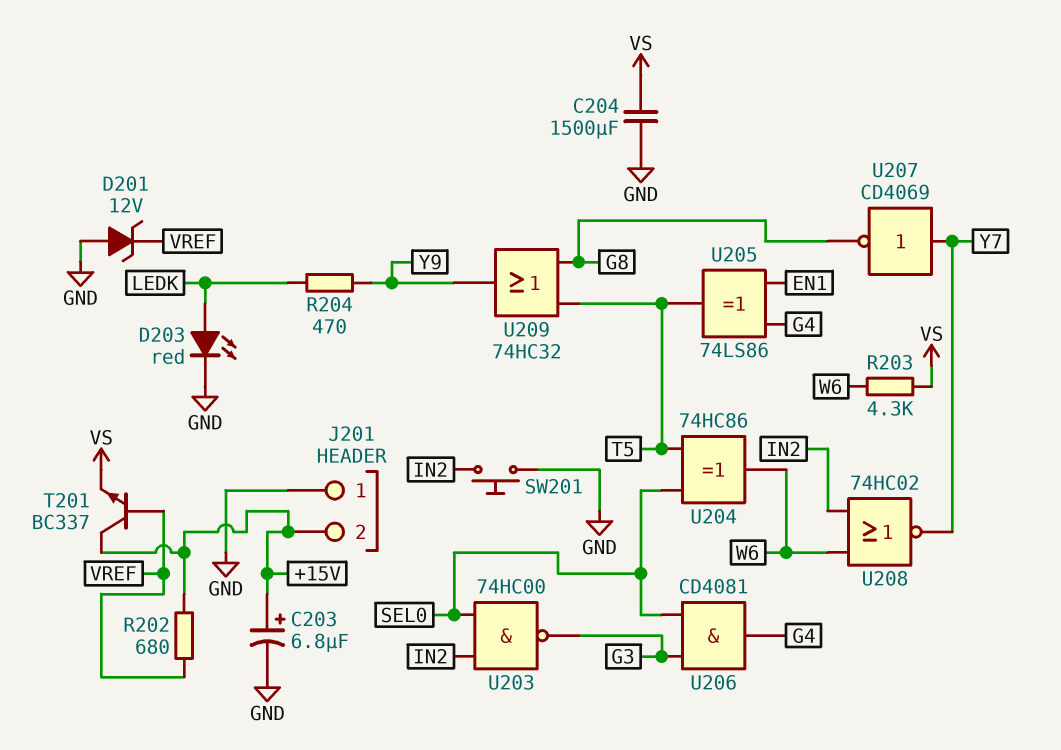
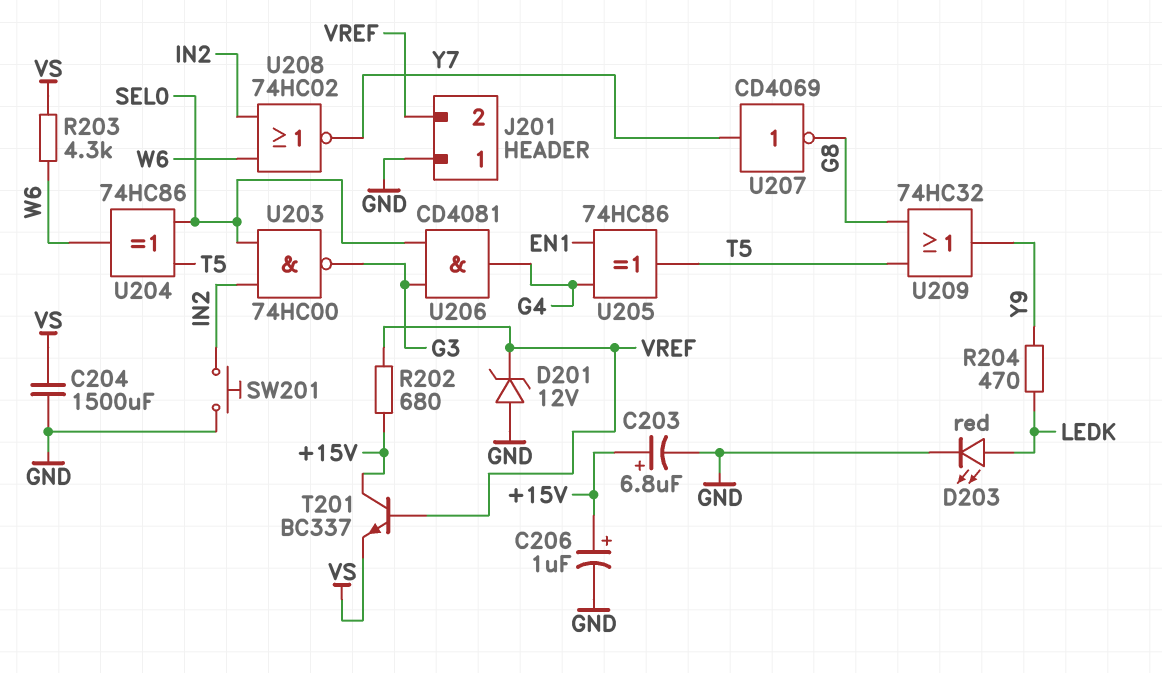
C206: none -> 1uF (plus +15V, minus GND)
J201 pin 2: +15V -> VREF
U205: XOR 74LS86 (in EN1, in G4, out T5) -> XOR 74HC86 (in EN1, in G4, out T5)

